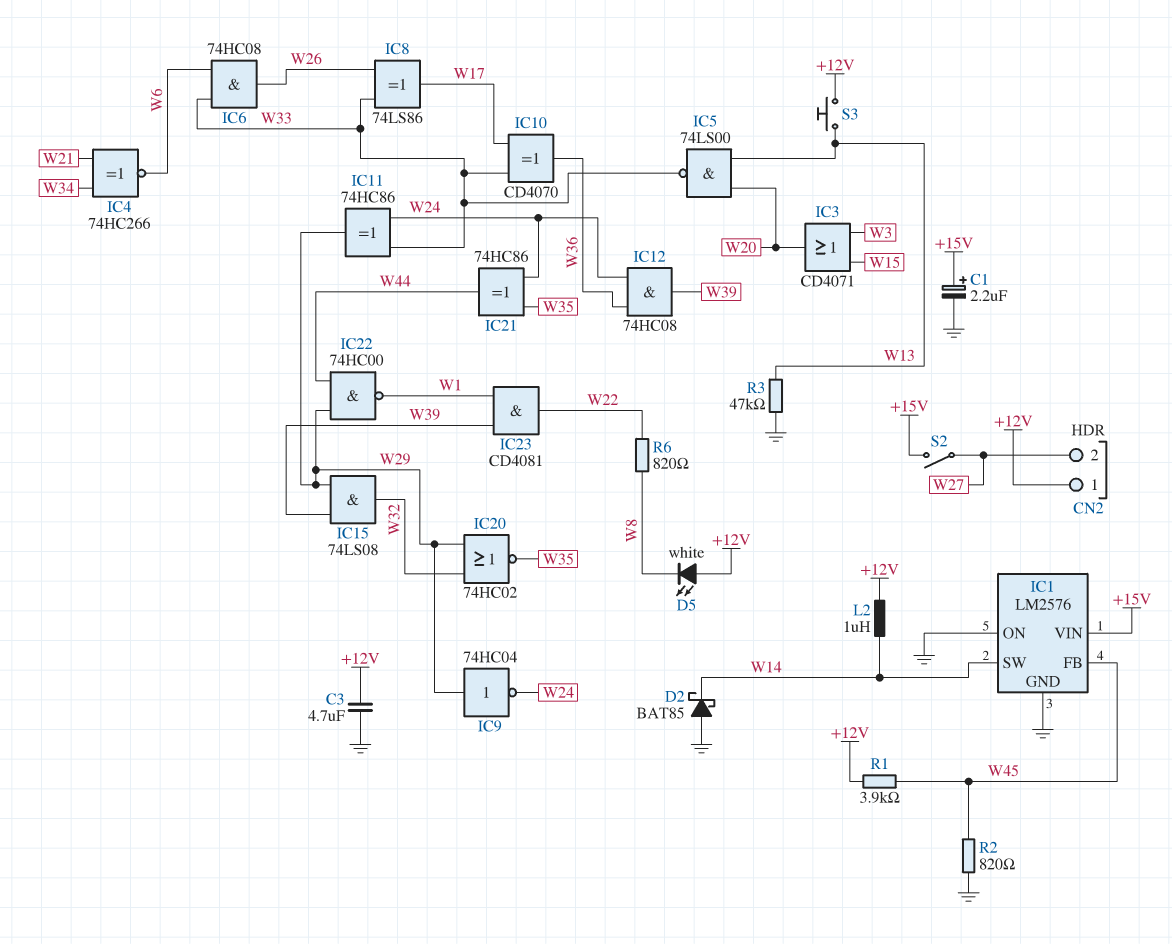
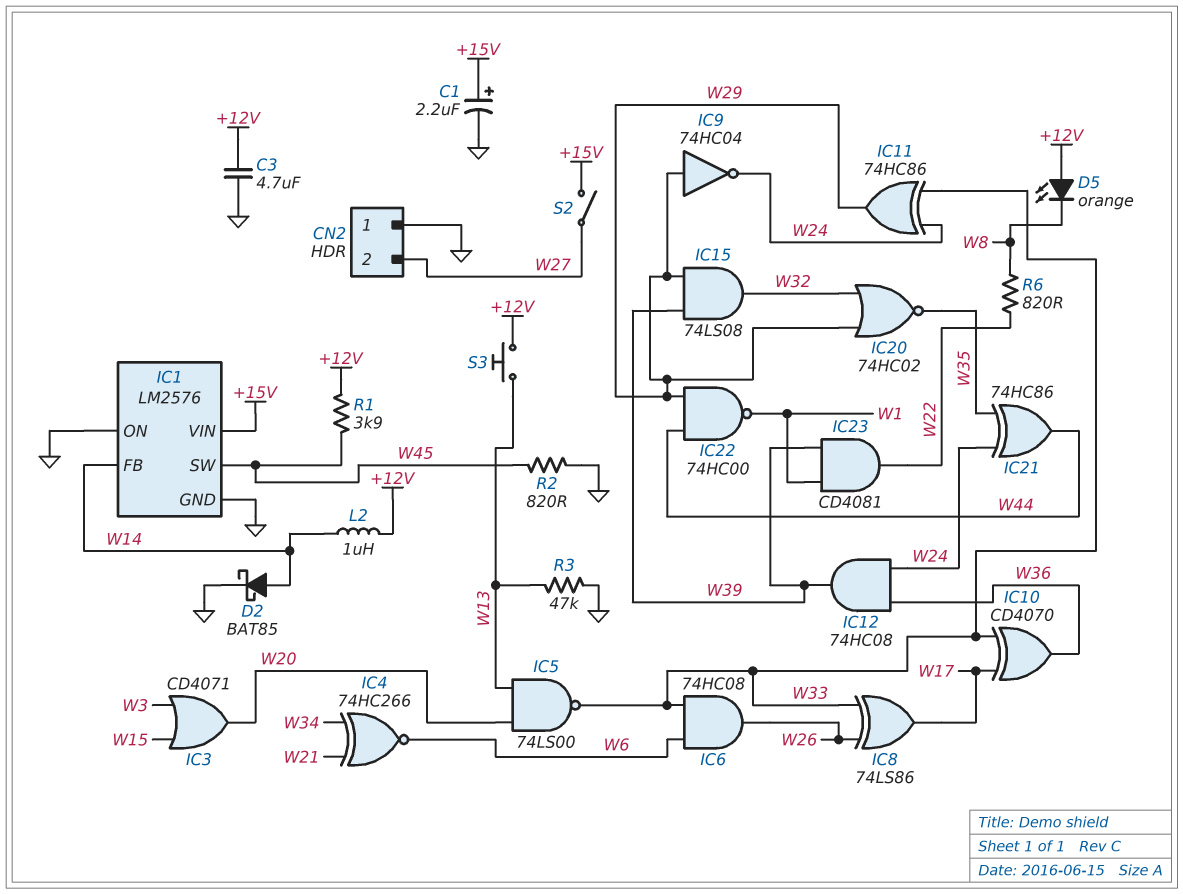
CN2 pin 1: +12V -> GND
D2: schottky BAT85 (A GND, K W14) -> schottky BAT85 (A W14, K GND)
D5: LED white (A +12V, K W8) -> LED orange (A +12V, K W8)
IC1 pin FB: W45 -> W14
IC1 pin SW: W14 -> W45

